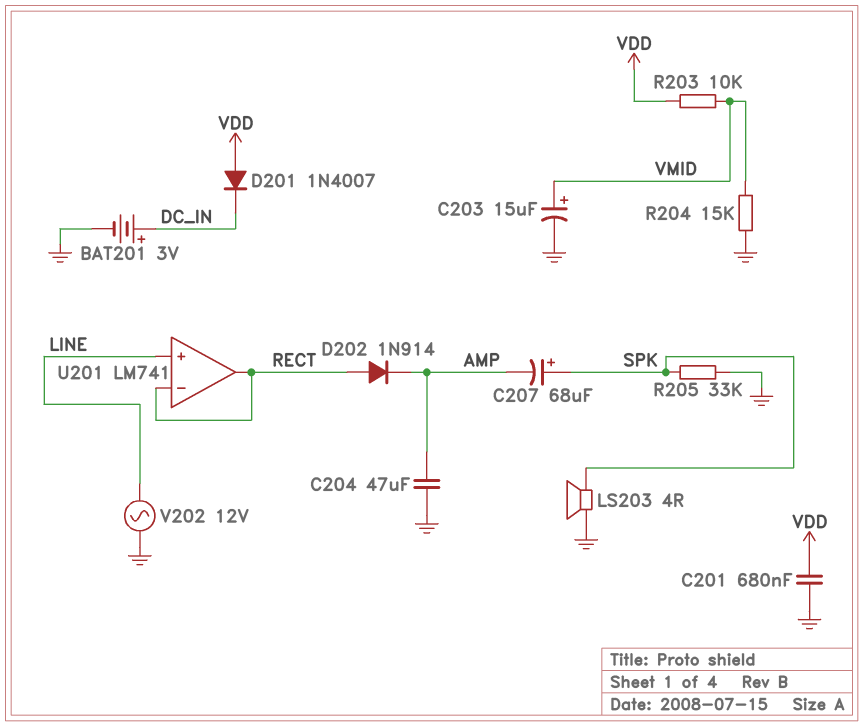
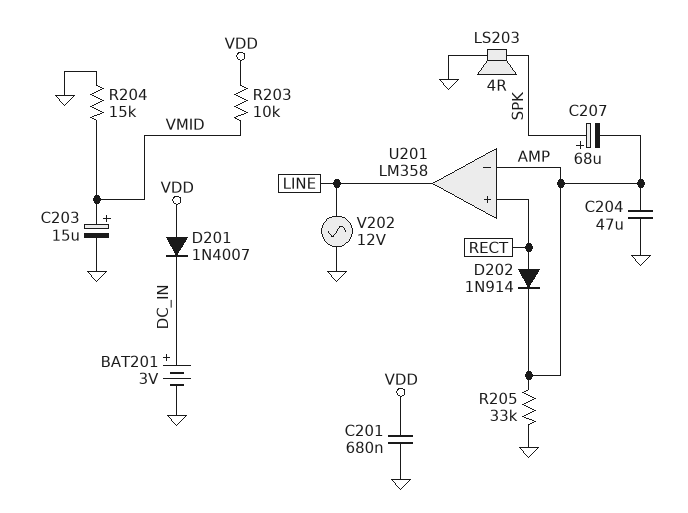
R205: 33k (GND, SPK) -> 33k (AMP, GND)
U201: LM741 -> LM358
U201 pin in+: LINE -> RECT
U201 pin in-: RECT -> AMP
U201 pin out: RECT -> LINE

